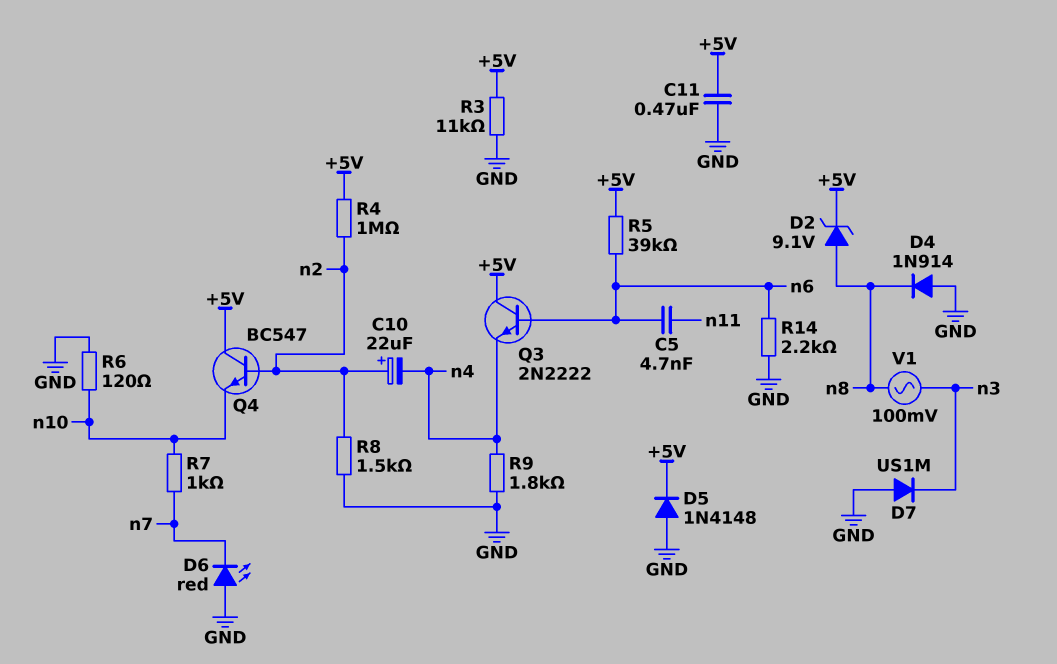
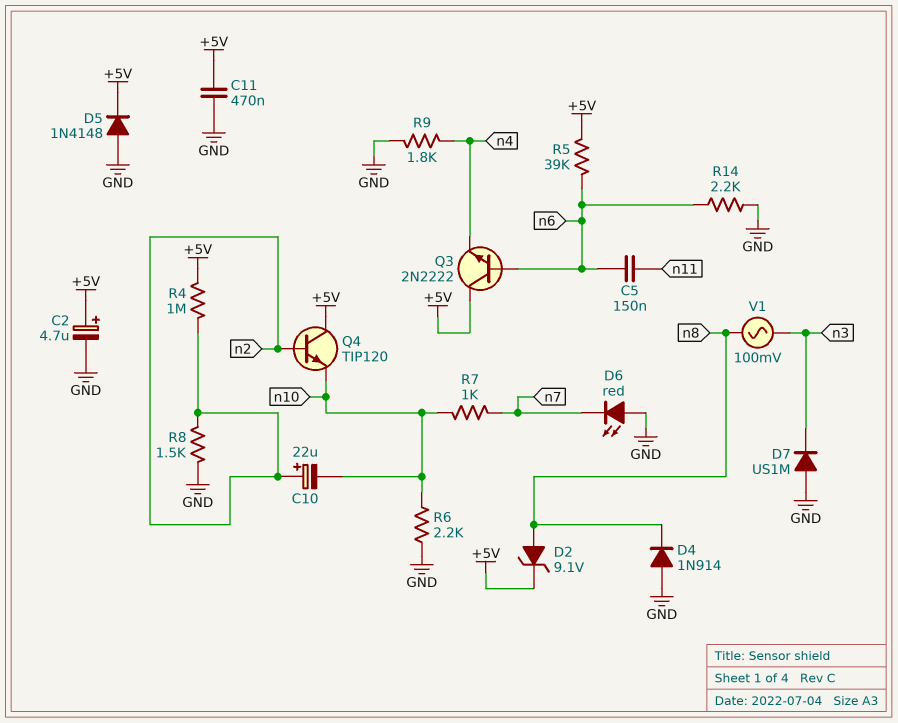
C2: none -> 4.7uF (plus +5V, minus GND)
C5: 4.7nF (n6, n11) -> 150nF (n6, n11)
C10: 22uF (plus n2, minus n4) -> 22uF (plus n2, minus n10)
Q4: NPN BC547 (B n2, C +5V, E n10) -> NPN TIP120 (B n2, C +5V, E n10)
R3: 11k (+5V, GND) -> none
R6: 120 (GND, n10) -> 2.2k (GND, n10)

